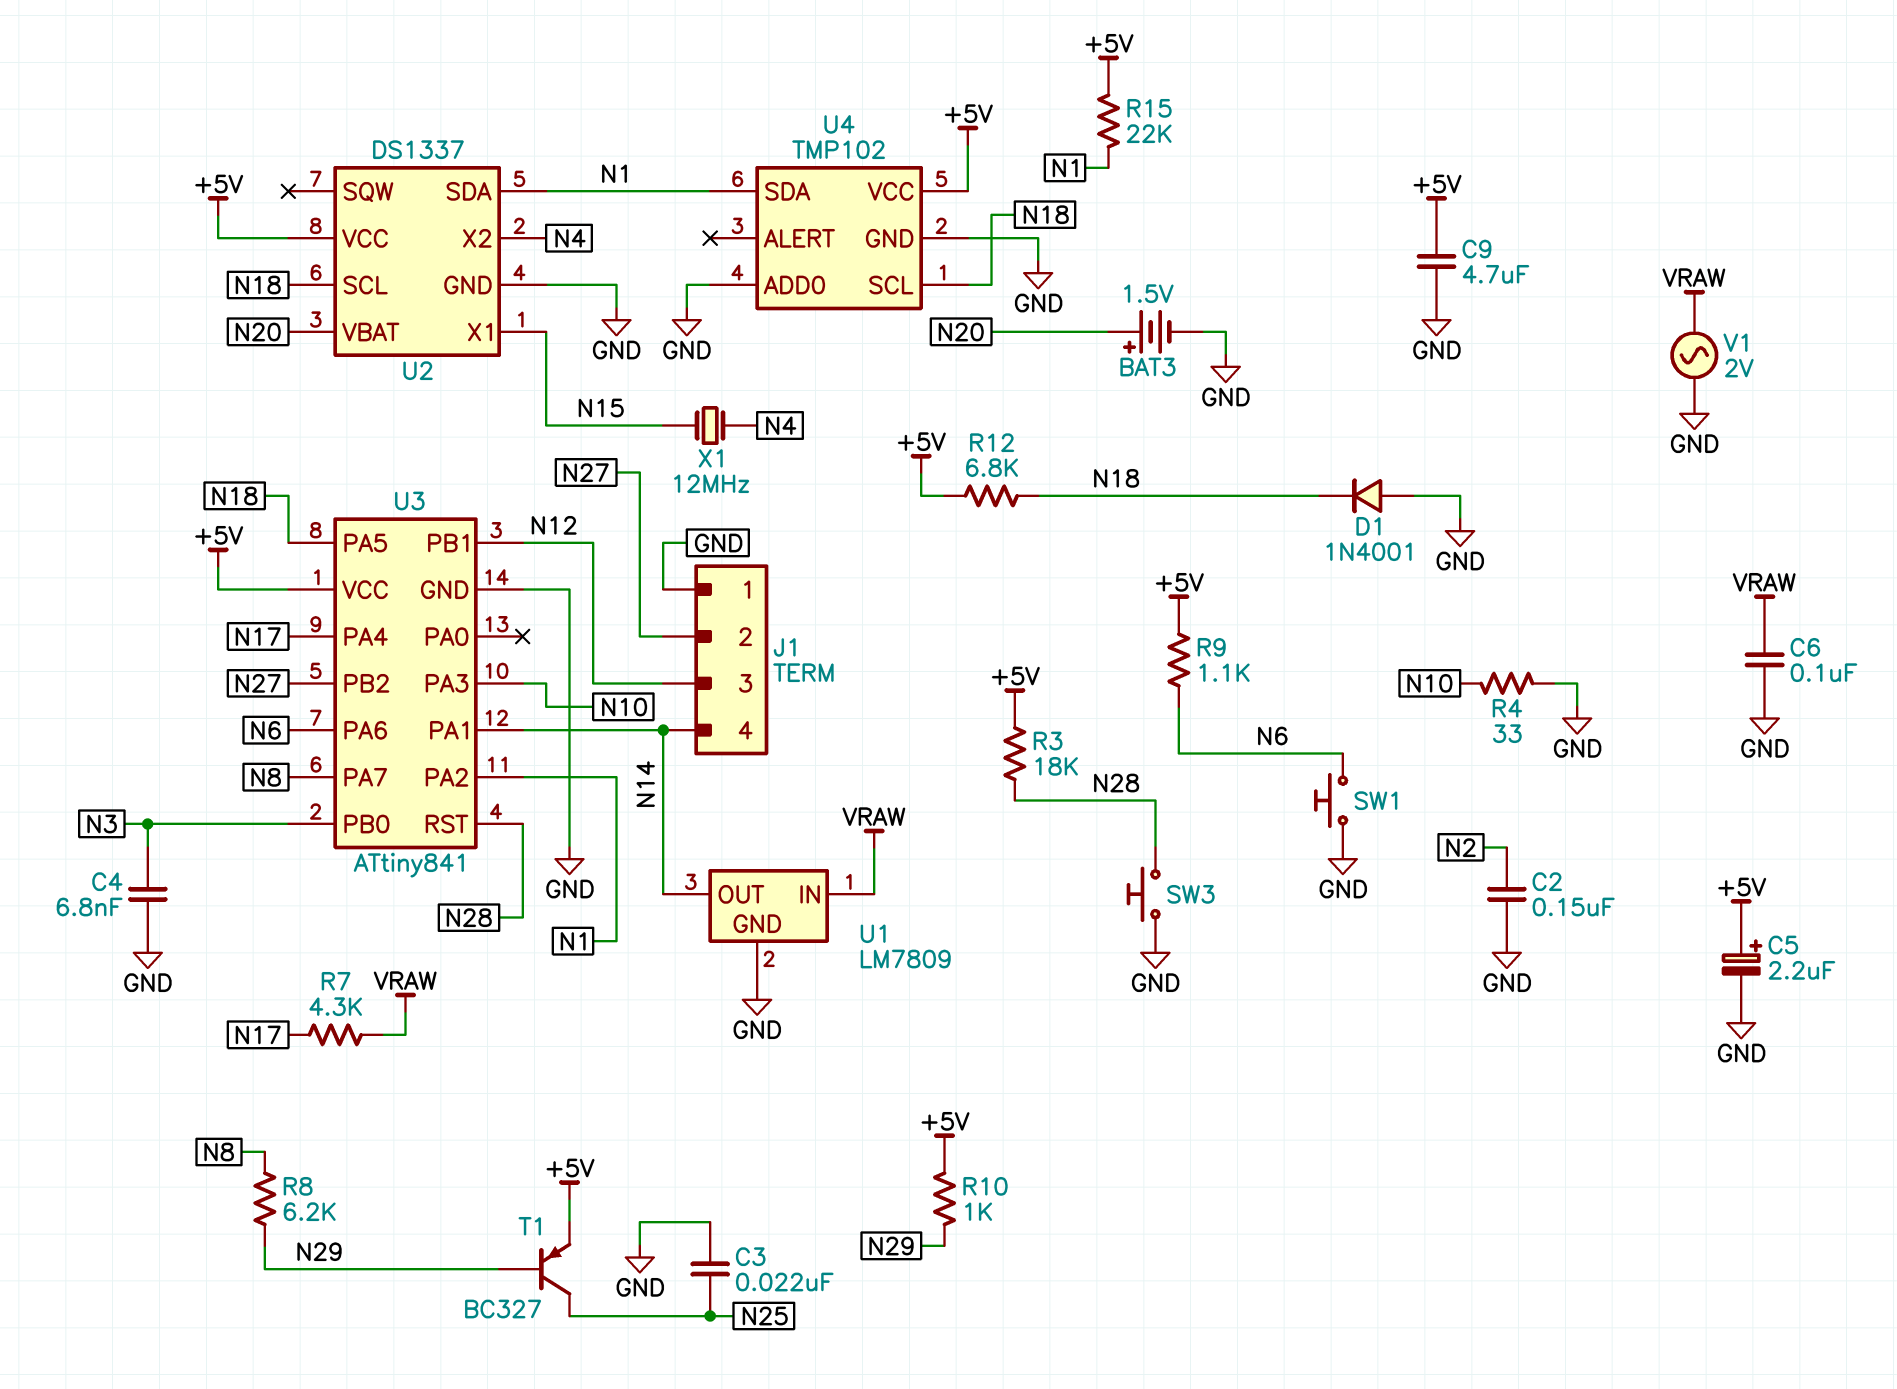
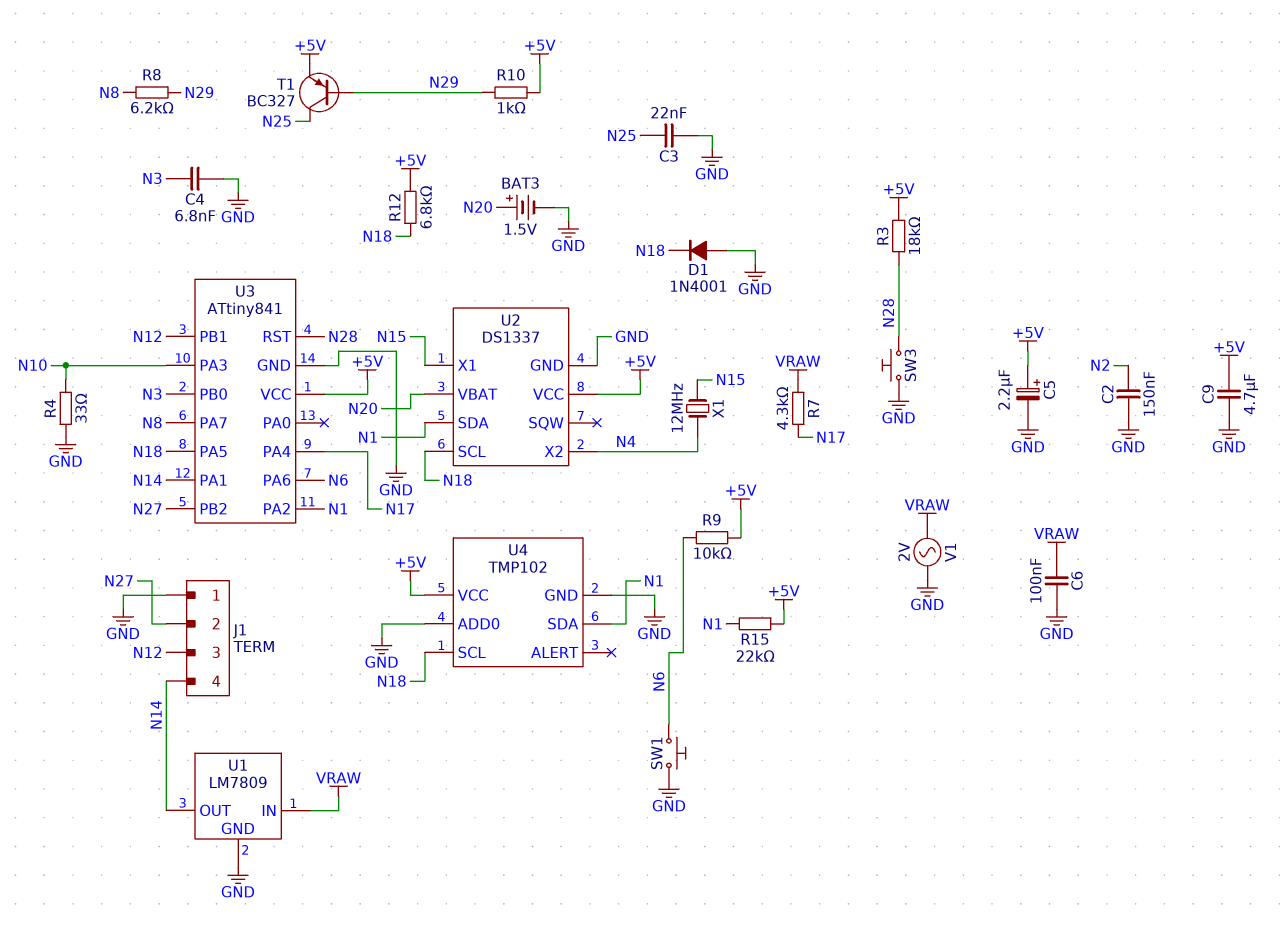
R9: 1.1k (+5V, N6) -> 10k (+5V, N6)

